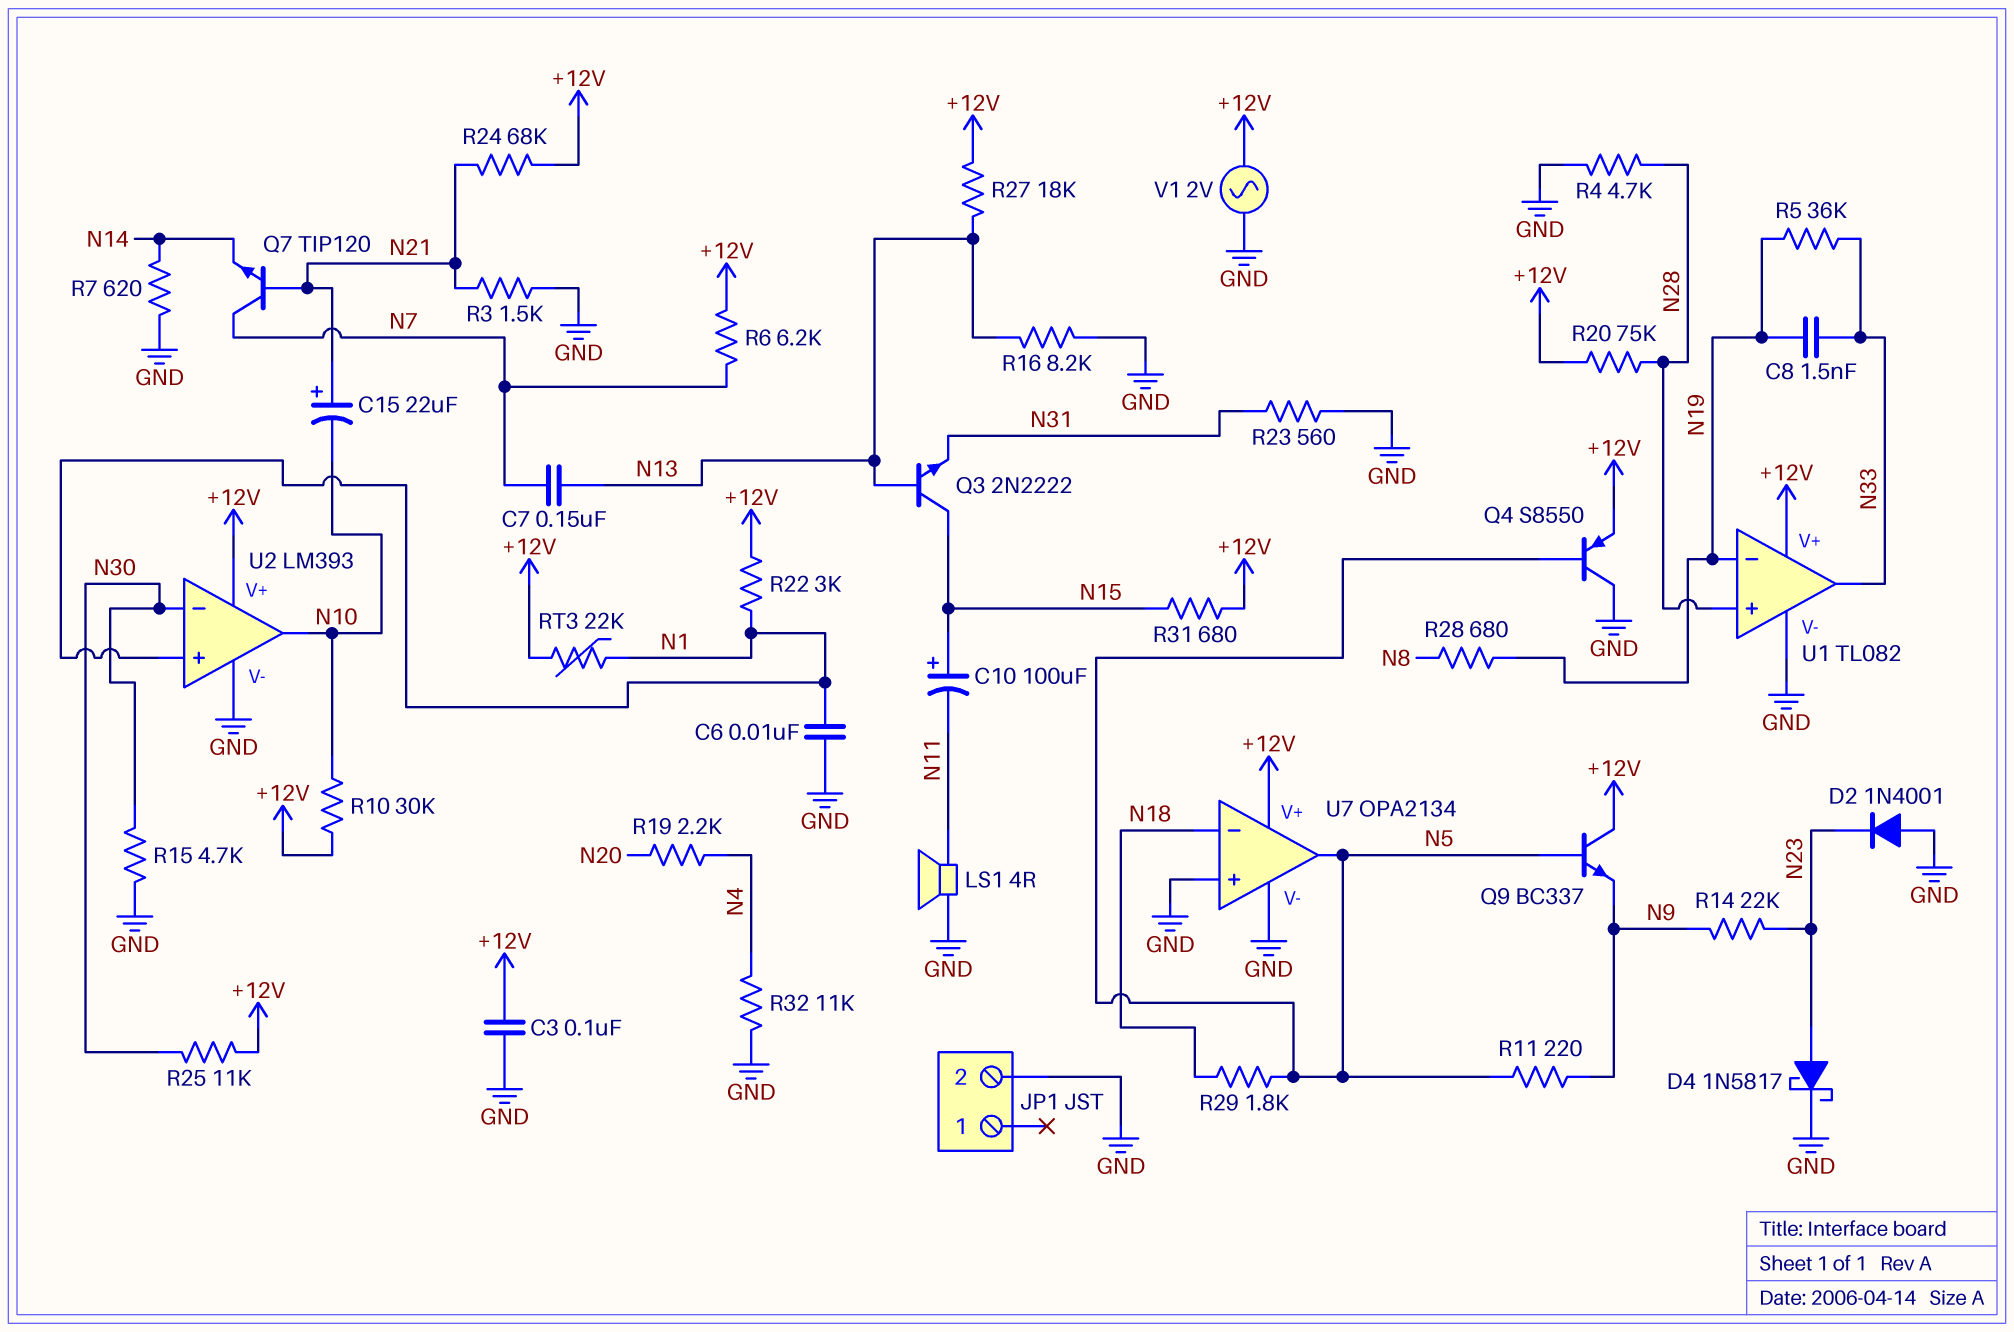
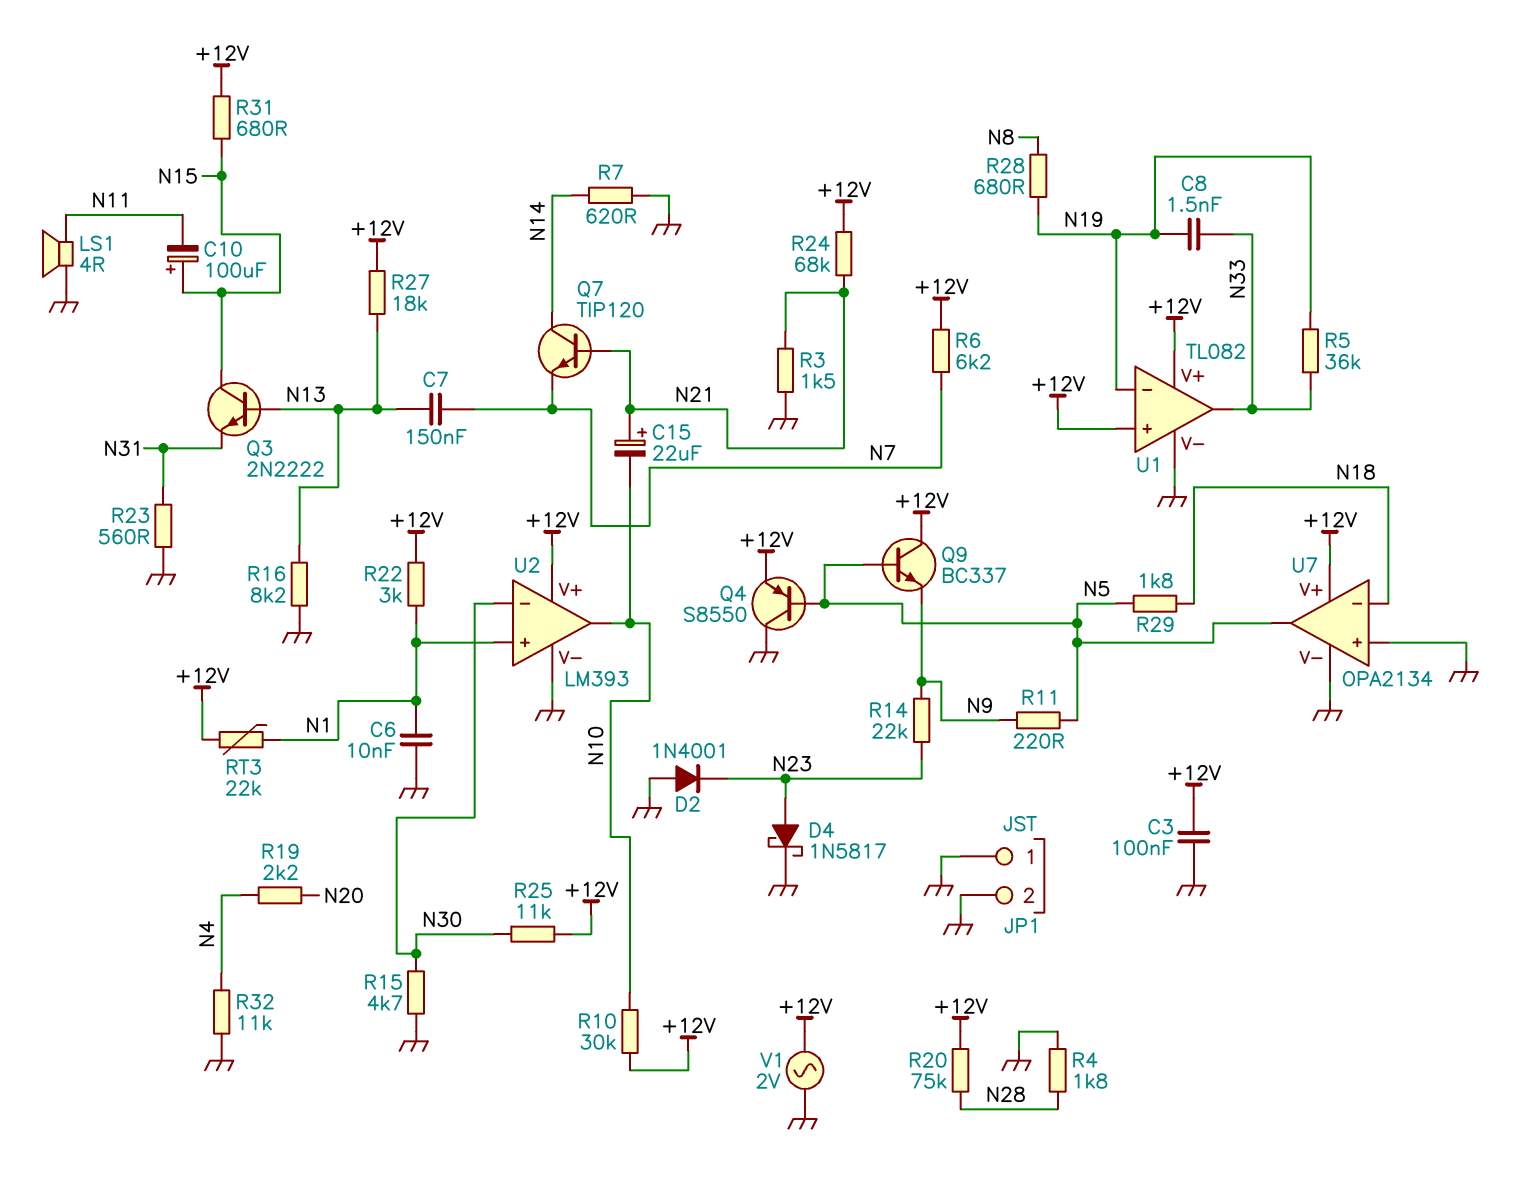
JP1 pin 1: none -> GND
Q7: NPN TIP120 (B N21, C N7, E N14) -> NPN TIP120 (B N21, C N14, E N7)
R4: 4.7k (GND, N28) -> 1.8k (GND, N28)
U1 pin in+: N28 -> +12V

